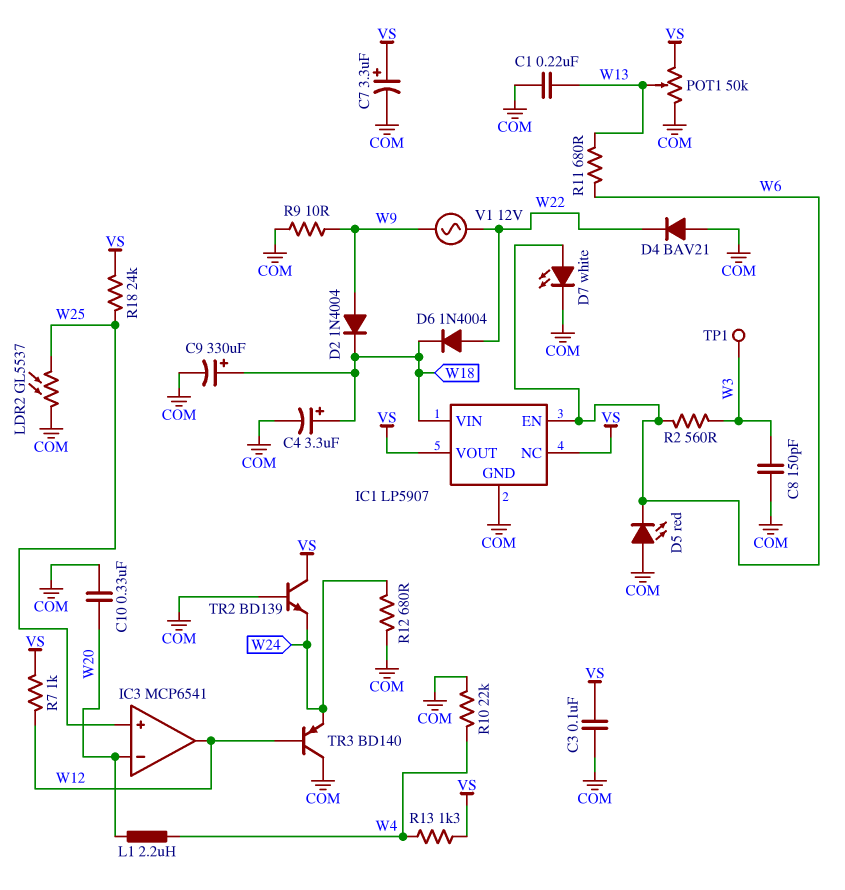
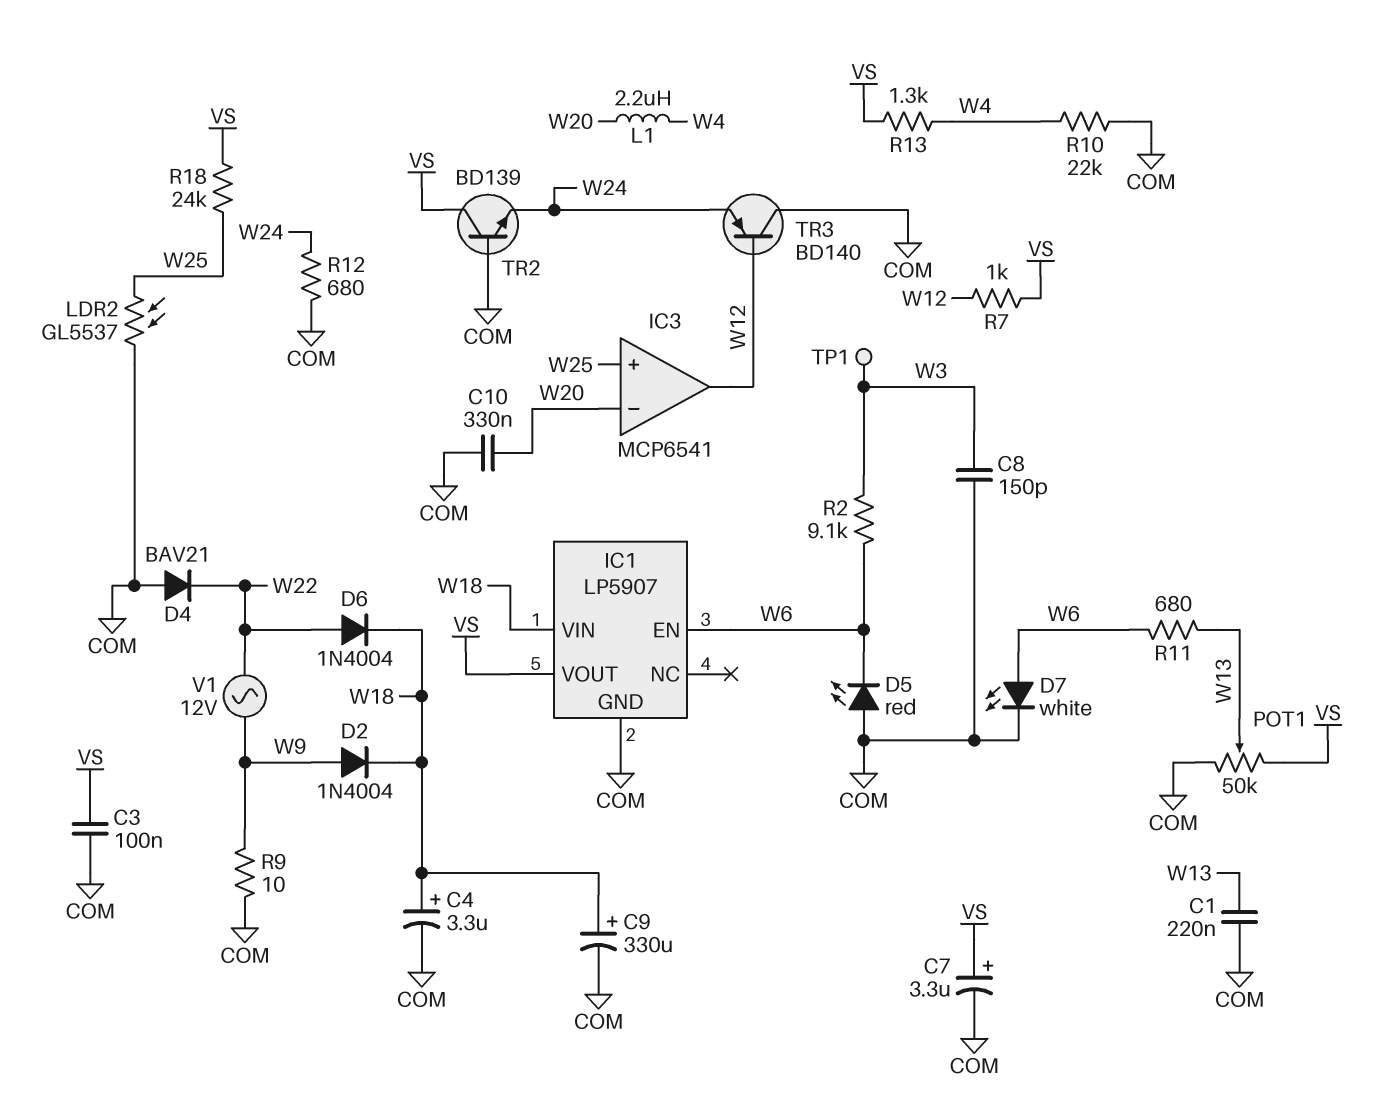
IC1 pin NC: VS -> none
R2: 560 (W3, W6) -> 9.1k (W3, W6)

